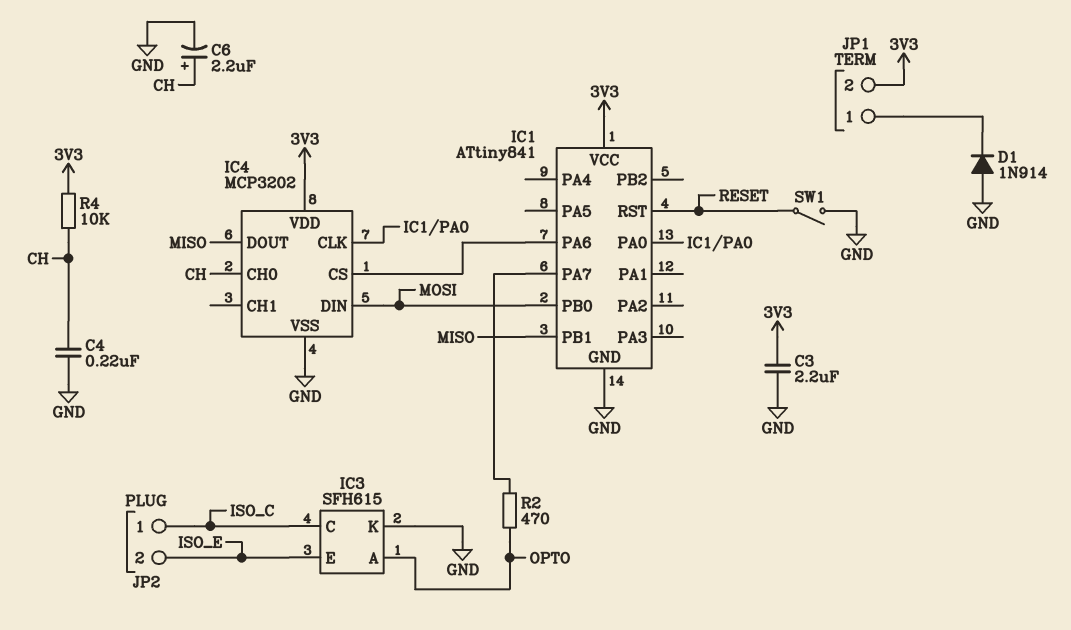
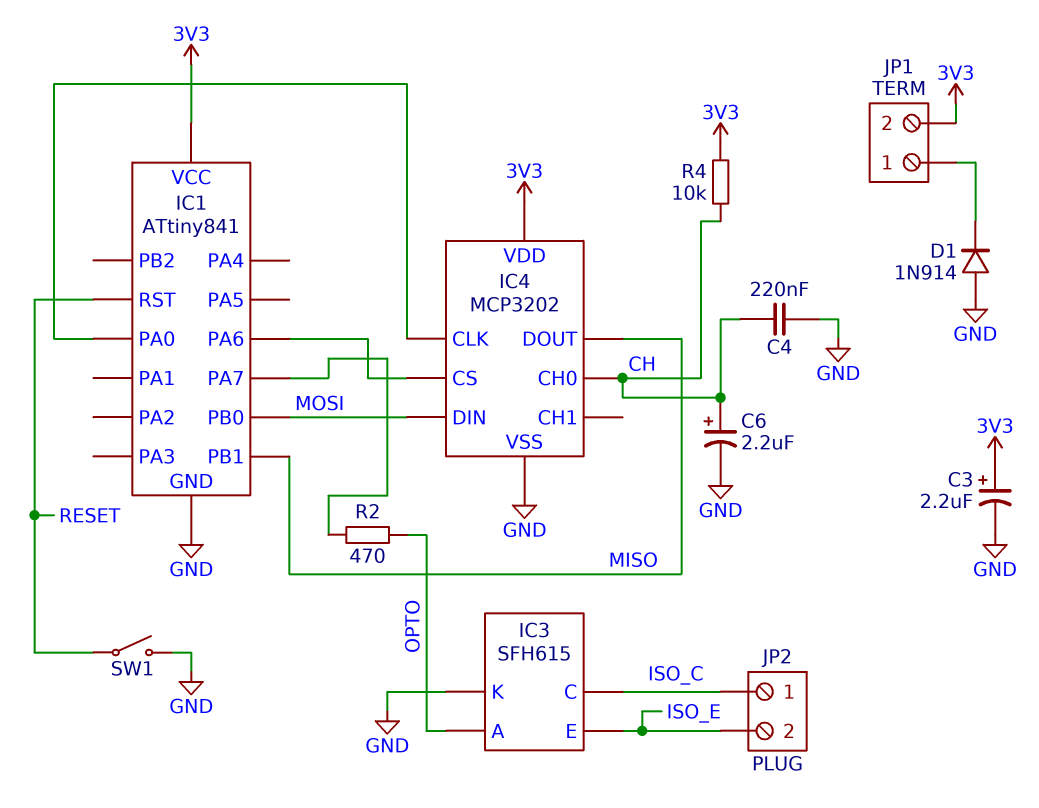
C3: 2.2uF (3V3, GND) -> 2.2uF (plus 3V3, minus GND)

